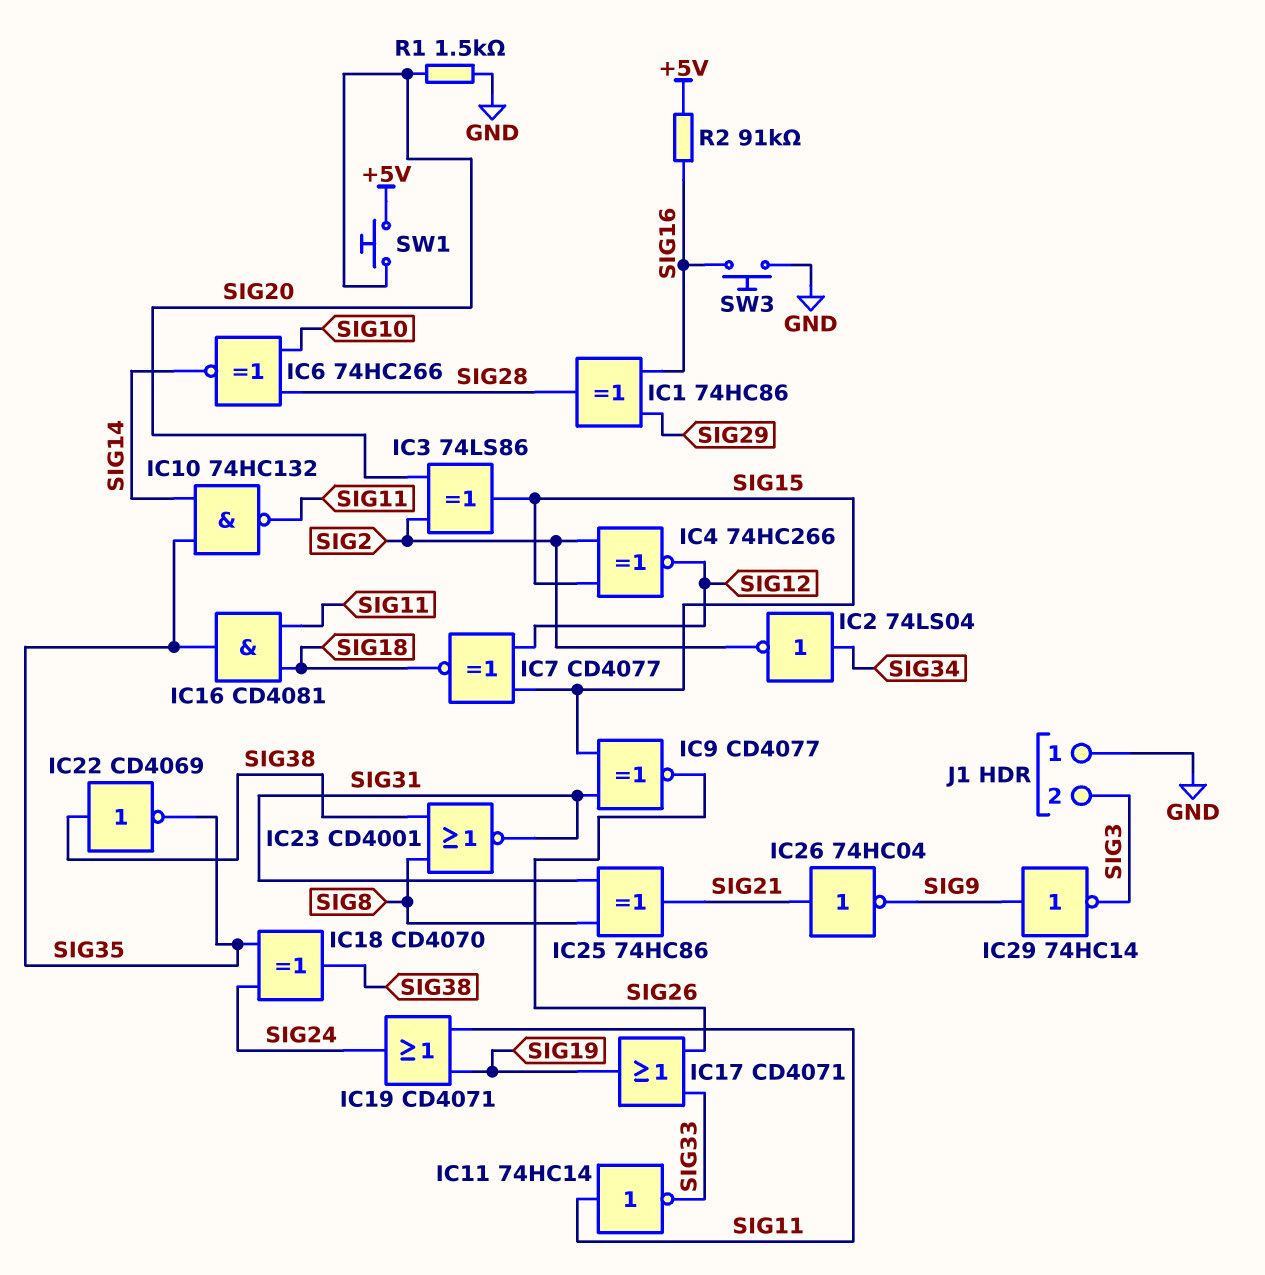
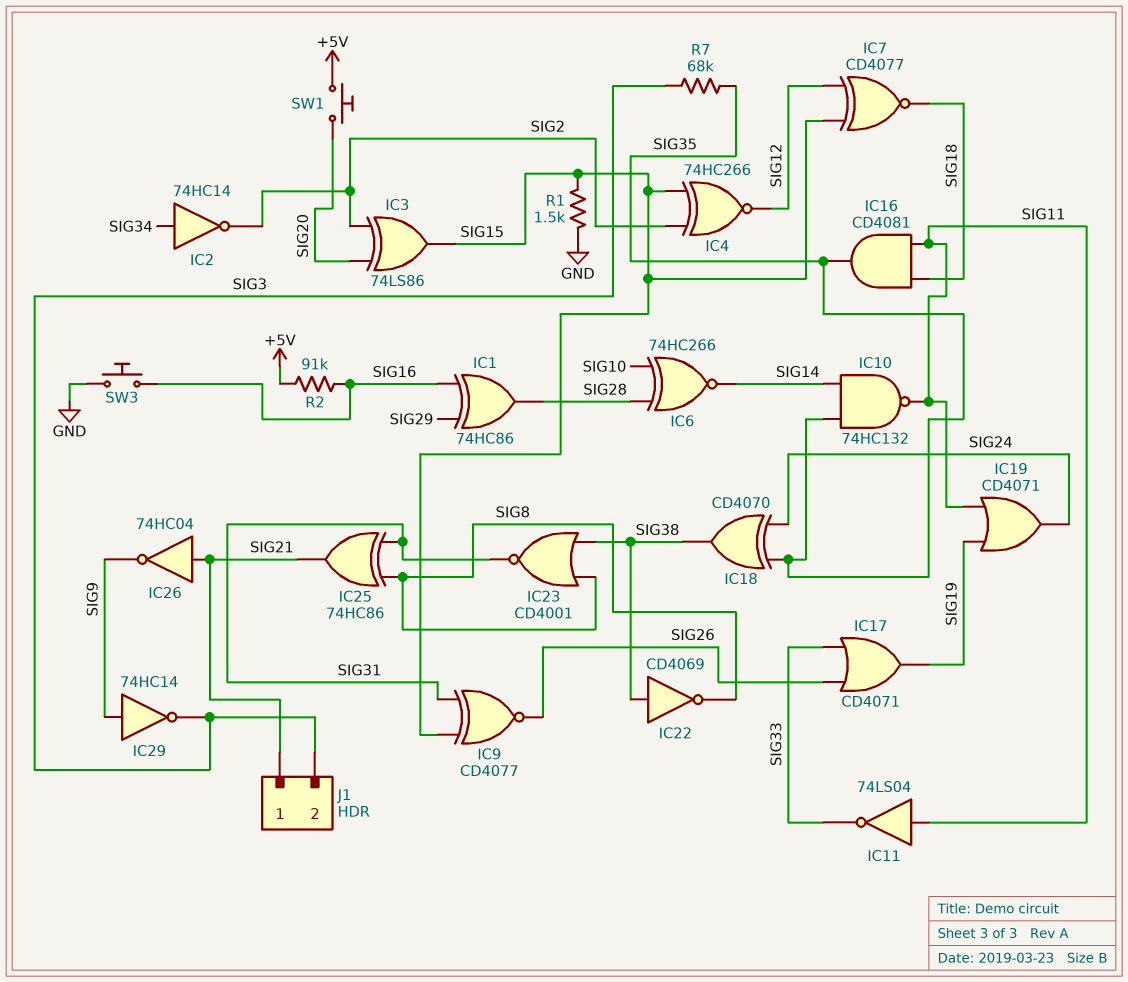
IC2: NOT 74LS04 (in SIG34, out SIG2) -> NOT 74HC14 (in SIG34, out SIG2)
IC11: NOT 74HC14 (in SIG11, out SIG33) -> NOT 74LS04 (in SIG11, out SIG33)
IC22: NOT CD4069 (in SIG38, out SIG35) -> NOT CD4069 (in SIG38, out SIG8)
J1 pin 1: GND -> SIG21
R1: 1.5k (GND, SIG20) -> 1.5k (GND, SIG15)
R7: none -> 68k (SIG3, SIG35)

